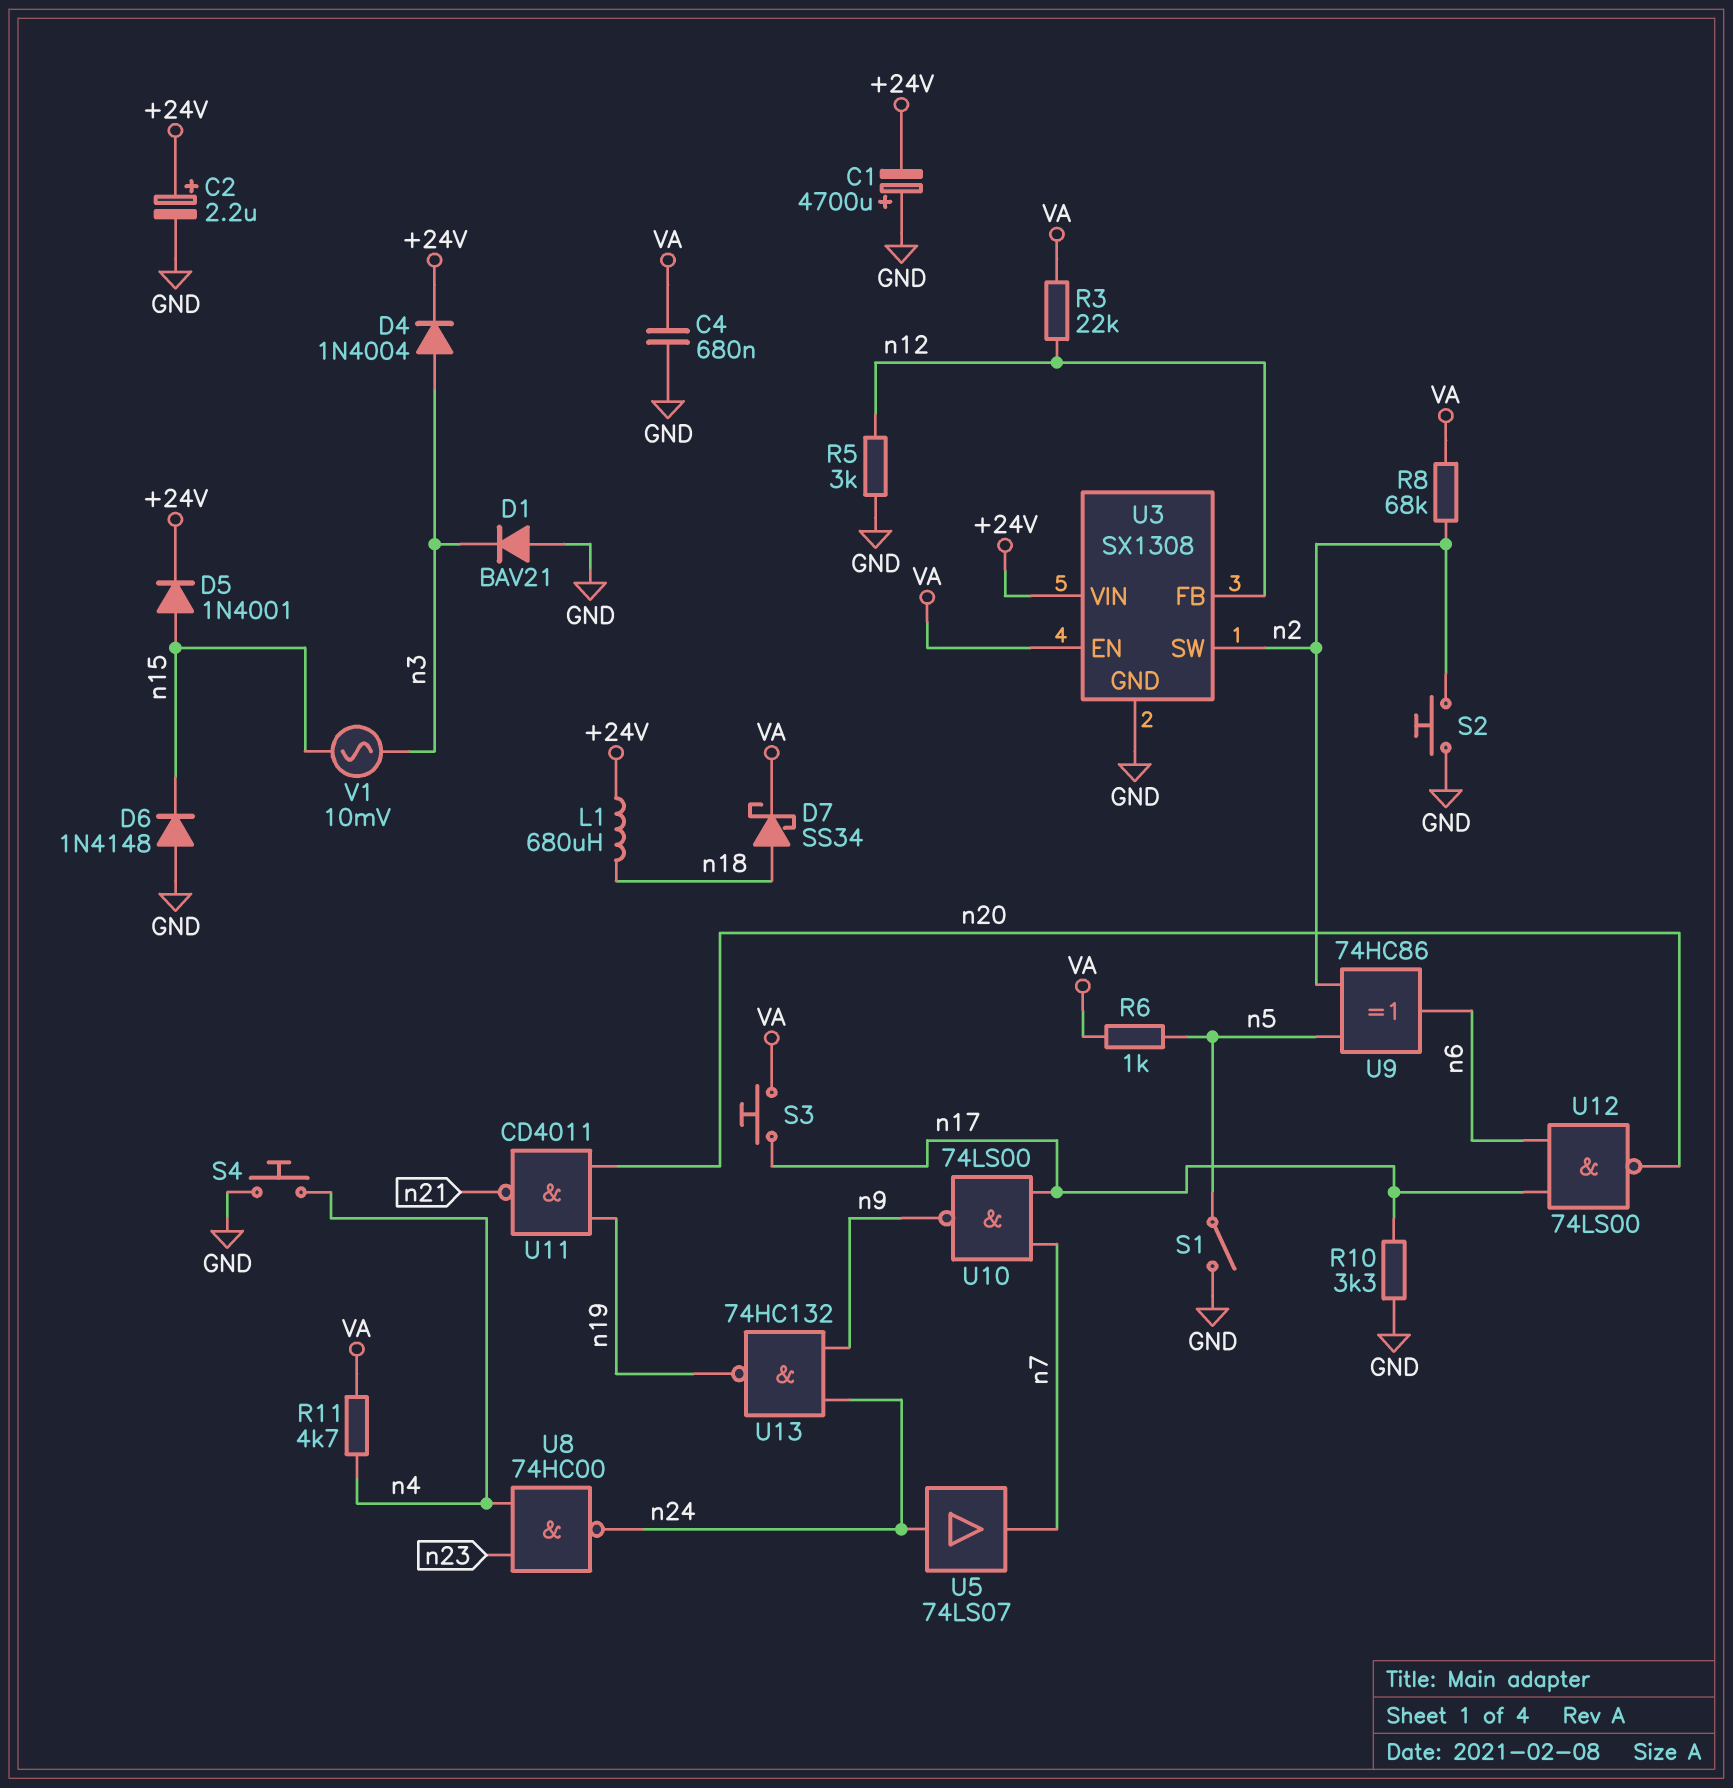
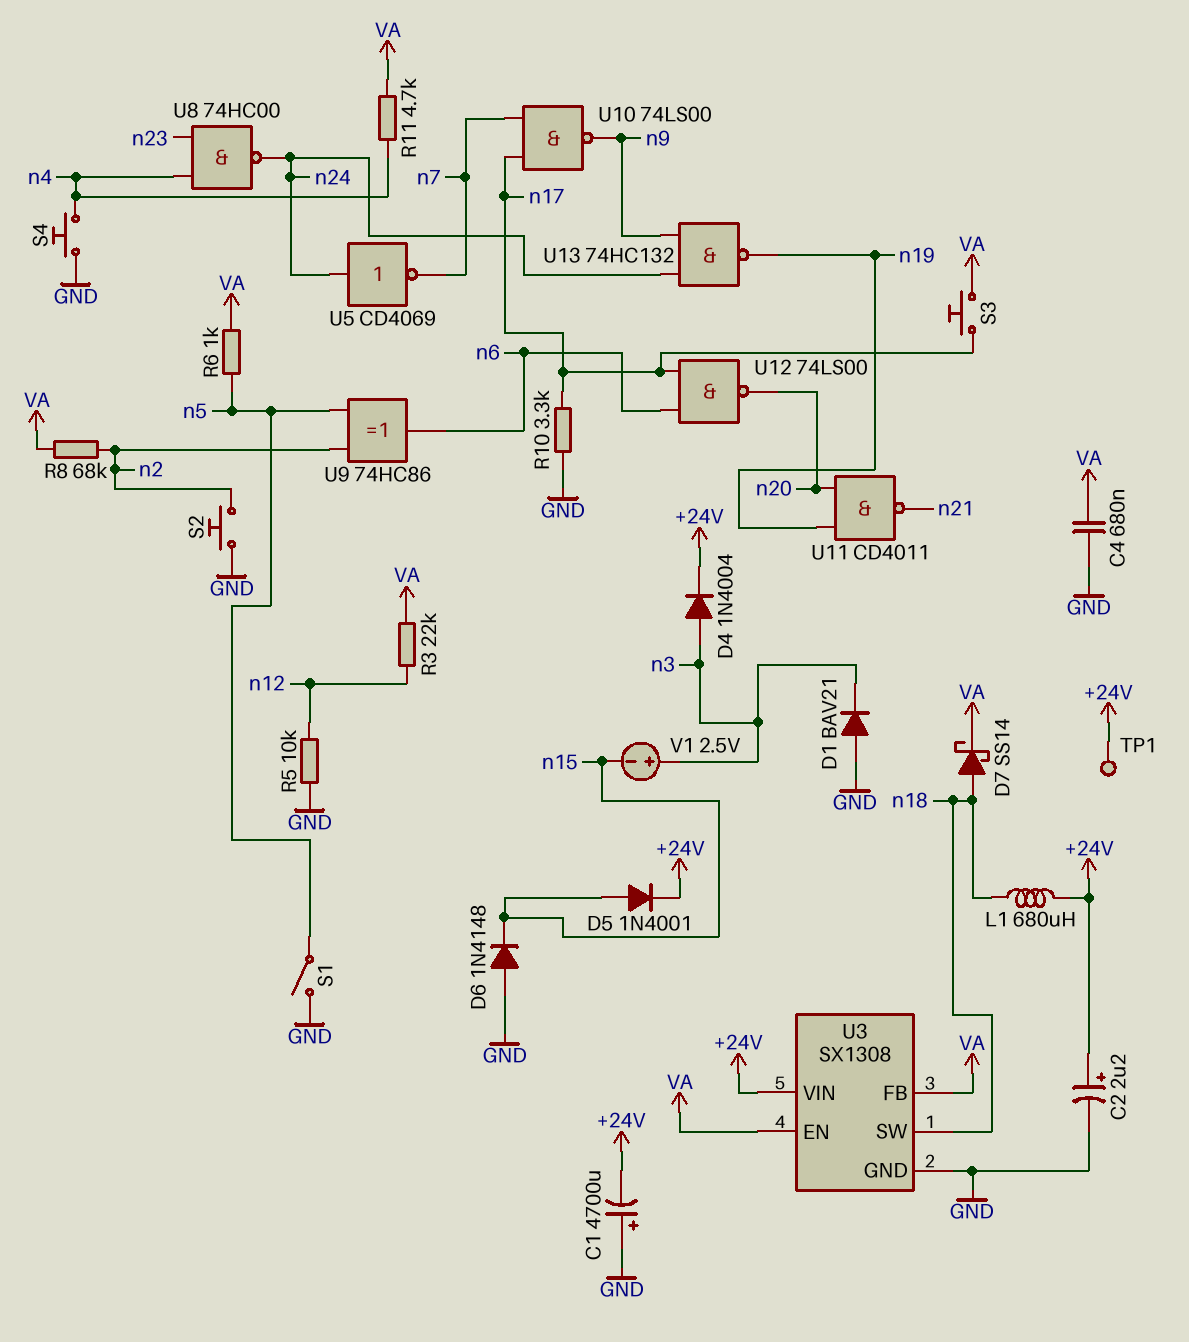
D7: schottky SS34 (A n18, K VA) -> schottky SS14 (A n18, K VA)
R5: 3k (GND, n12) -> 10k (GND, n12)
TP1: none -> test point (+24V)
U3 pin FB: n12 -> VA
U3 pin SW: n2 -> n18
U5: buffer 74LS07 (in n24, out n7) -> NOT CD4069 (in n24, out n7)
V1: AC 10mV (n3, n15) -> 2.5V (plus n3, minus n15)

